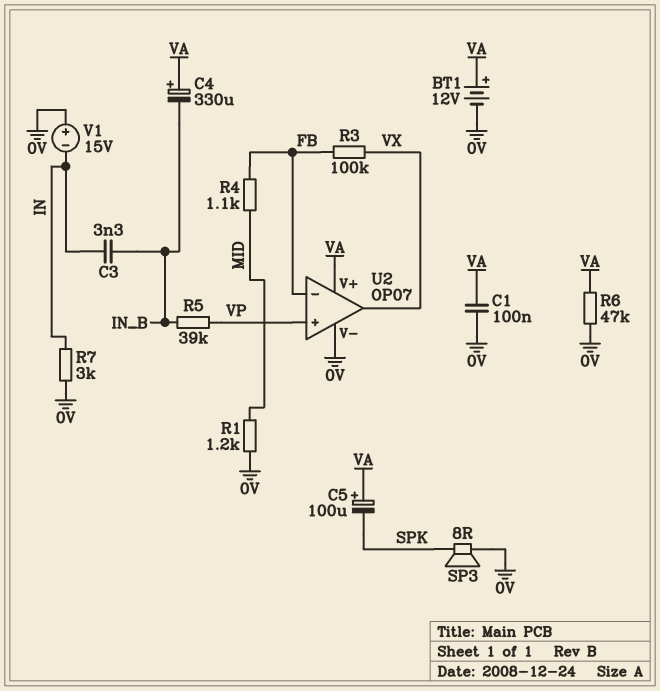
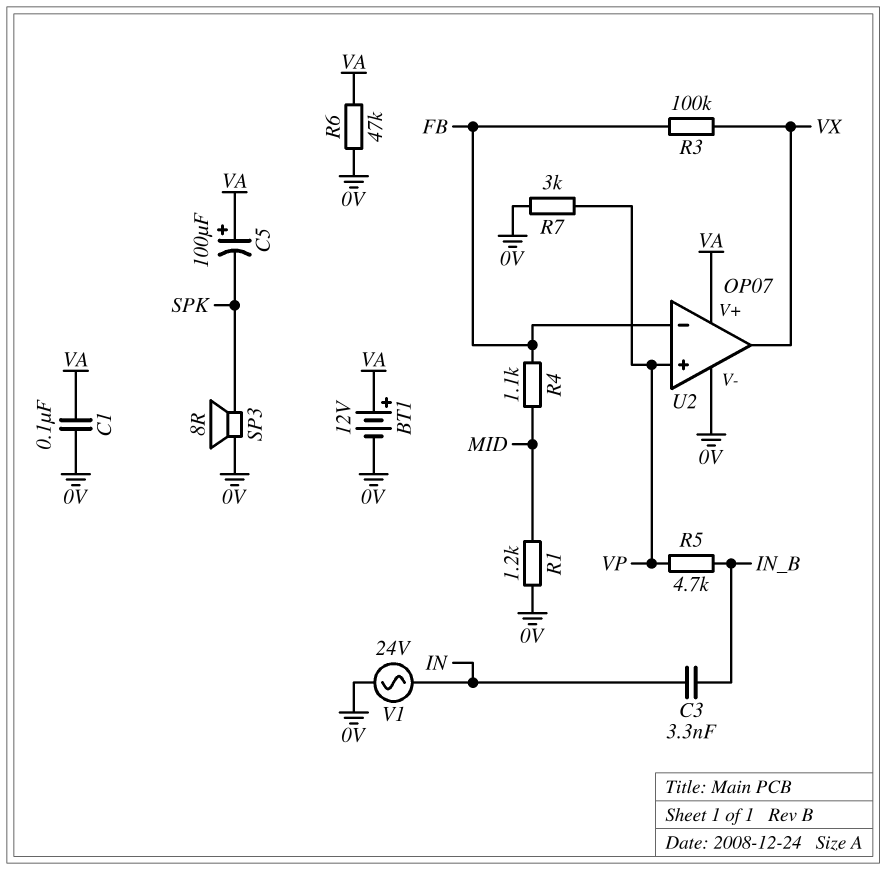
C4: 330uF (plus VA, minus IN_B) -> none
R5: 39k (IN_B, VP) -> 4.7k (IN_B, VP)
R7: 3k (0V, IN) -> 3k (0V, VP)
V1: 15V (plus 0V, minus IN) -> AC 24V (0V, IN)

